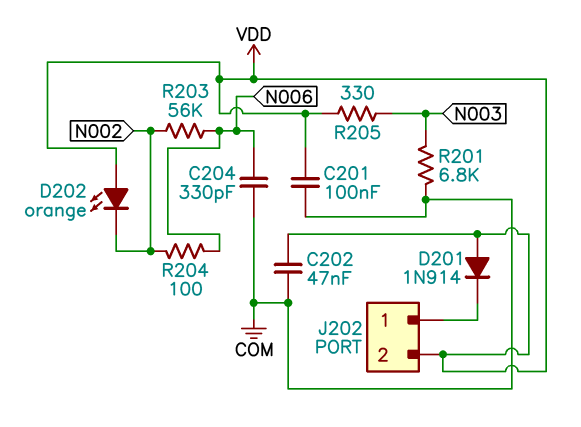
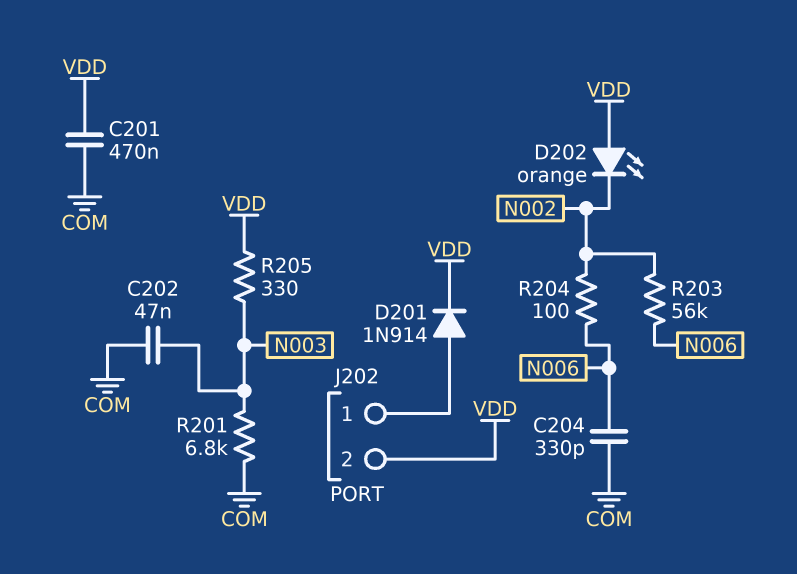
C201: 100nF (COM, VDD) -> 470nF (COM, VDD)
C202: 47nF (COM, VDD) -> 47nF (COM, N003)
D201: diode 1N914 (A VDD, K J202/1) -> diode 1N914 (A J202/1, K VDD)

